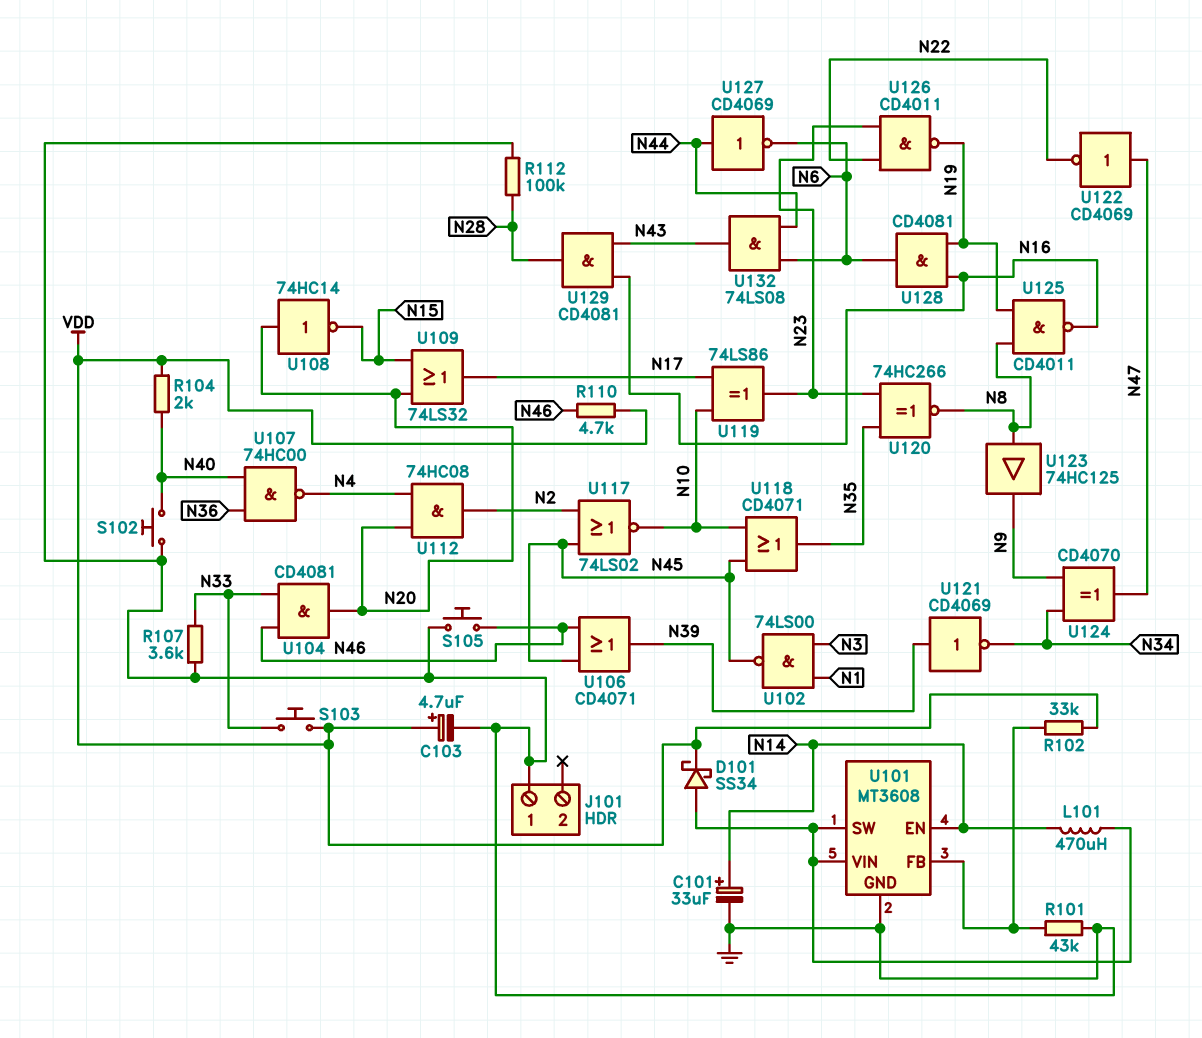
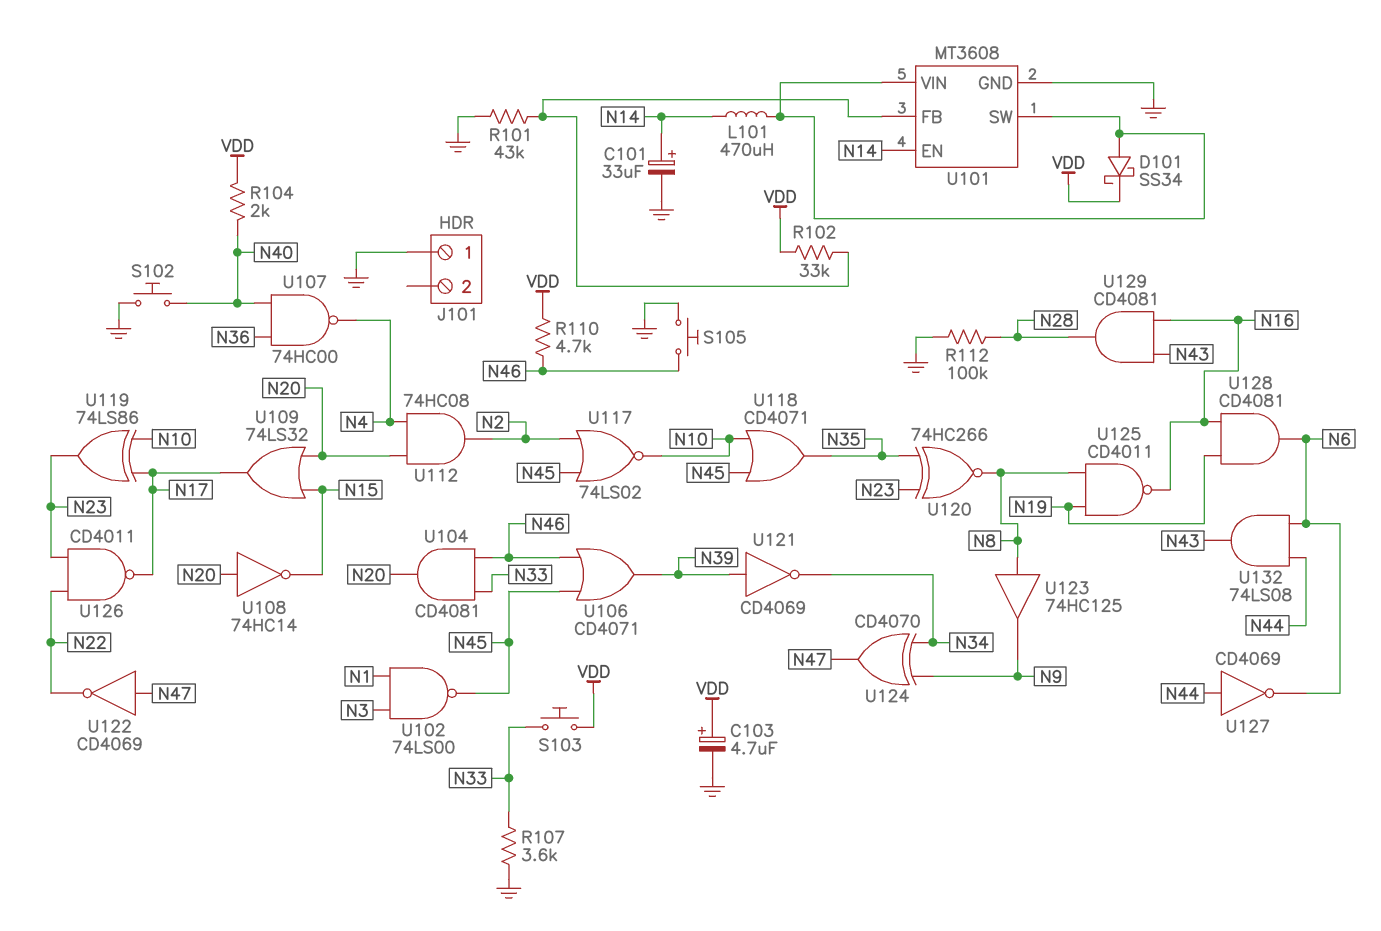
U126: NAND CD4011 (in N22, in N23, out N19) -> NAND CD4011 (in N22, in N23, out N17)

